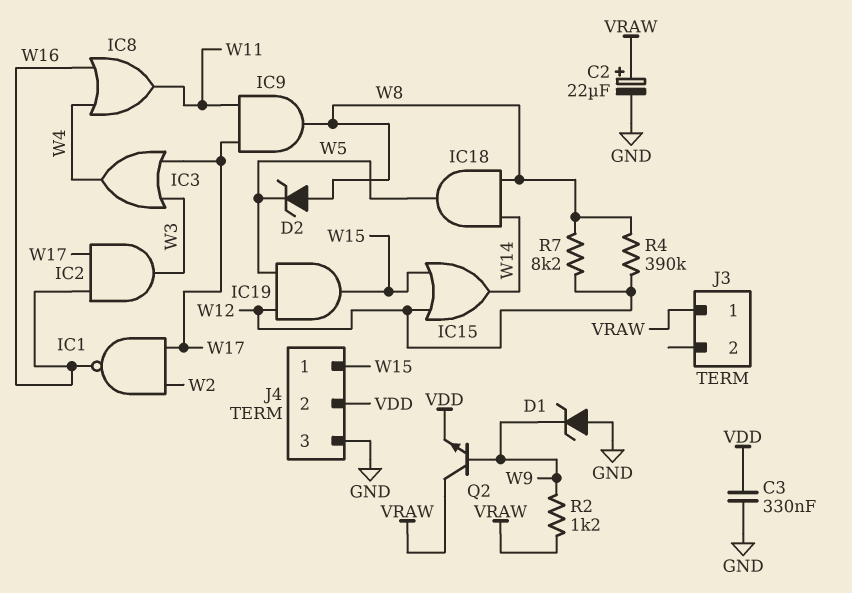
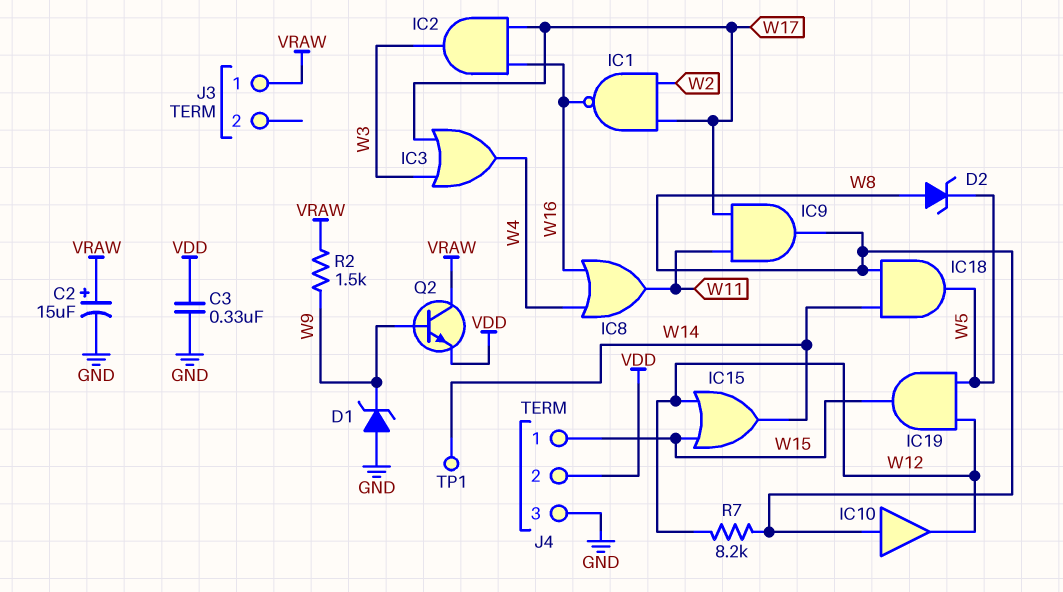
C2: 22uF (plus VRAW, minus GND) -> 15uF (plus VRAW, minus GND)
IC10: none -> buffer (in W8, out W12)
R2: 1.2k (VRAW, W9) -> 1.5k (VRAW, W9)
R4: 390k (W8, W12) -> none
TP1: none -> test point (W14)

